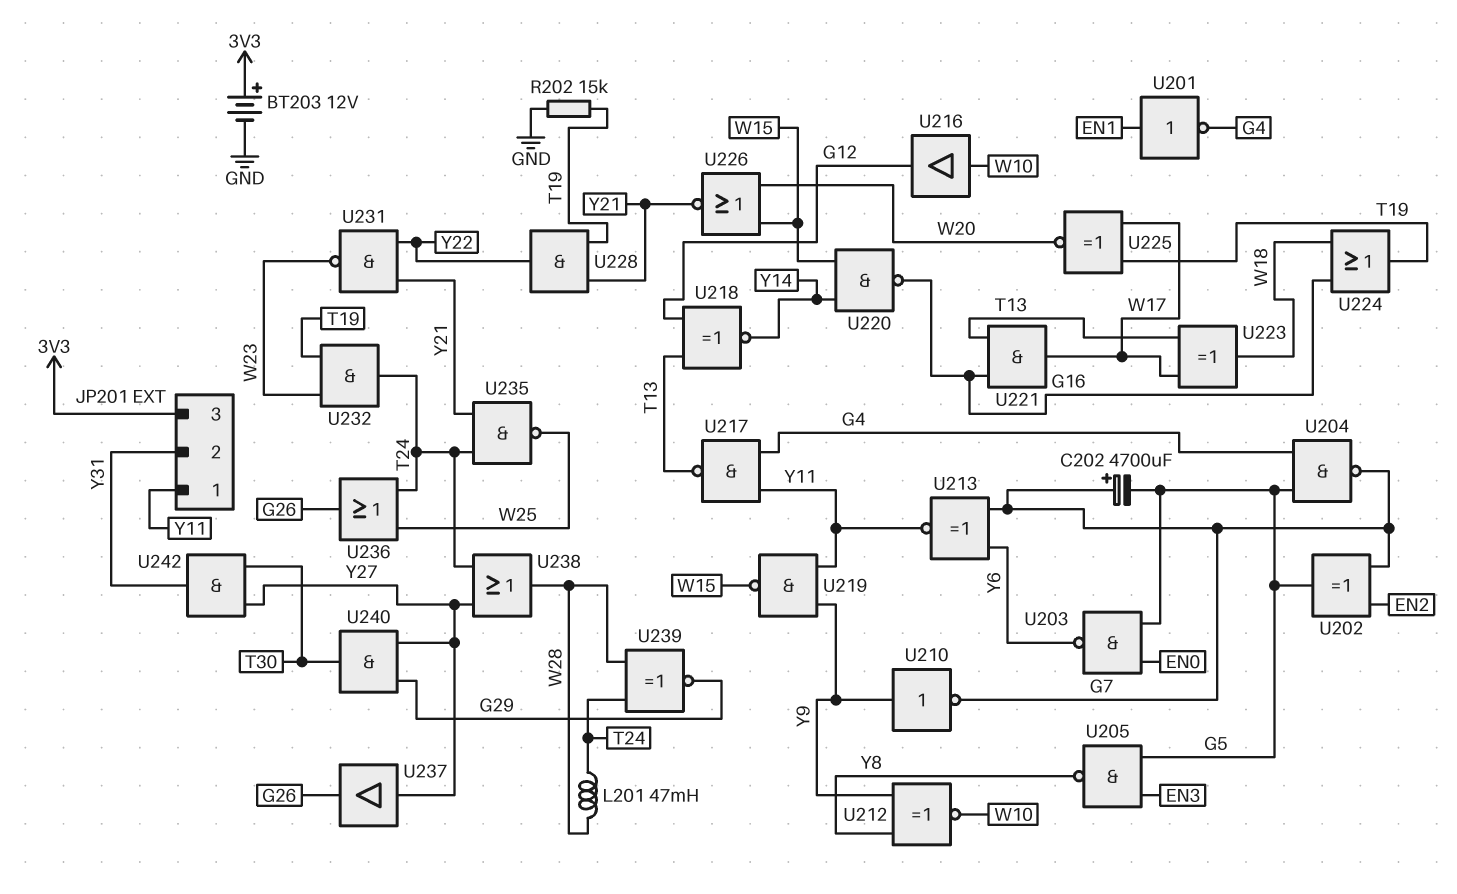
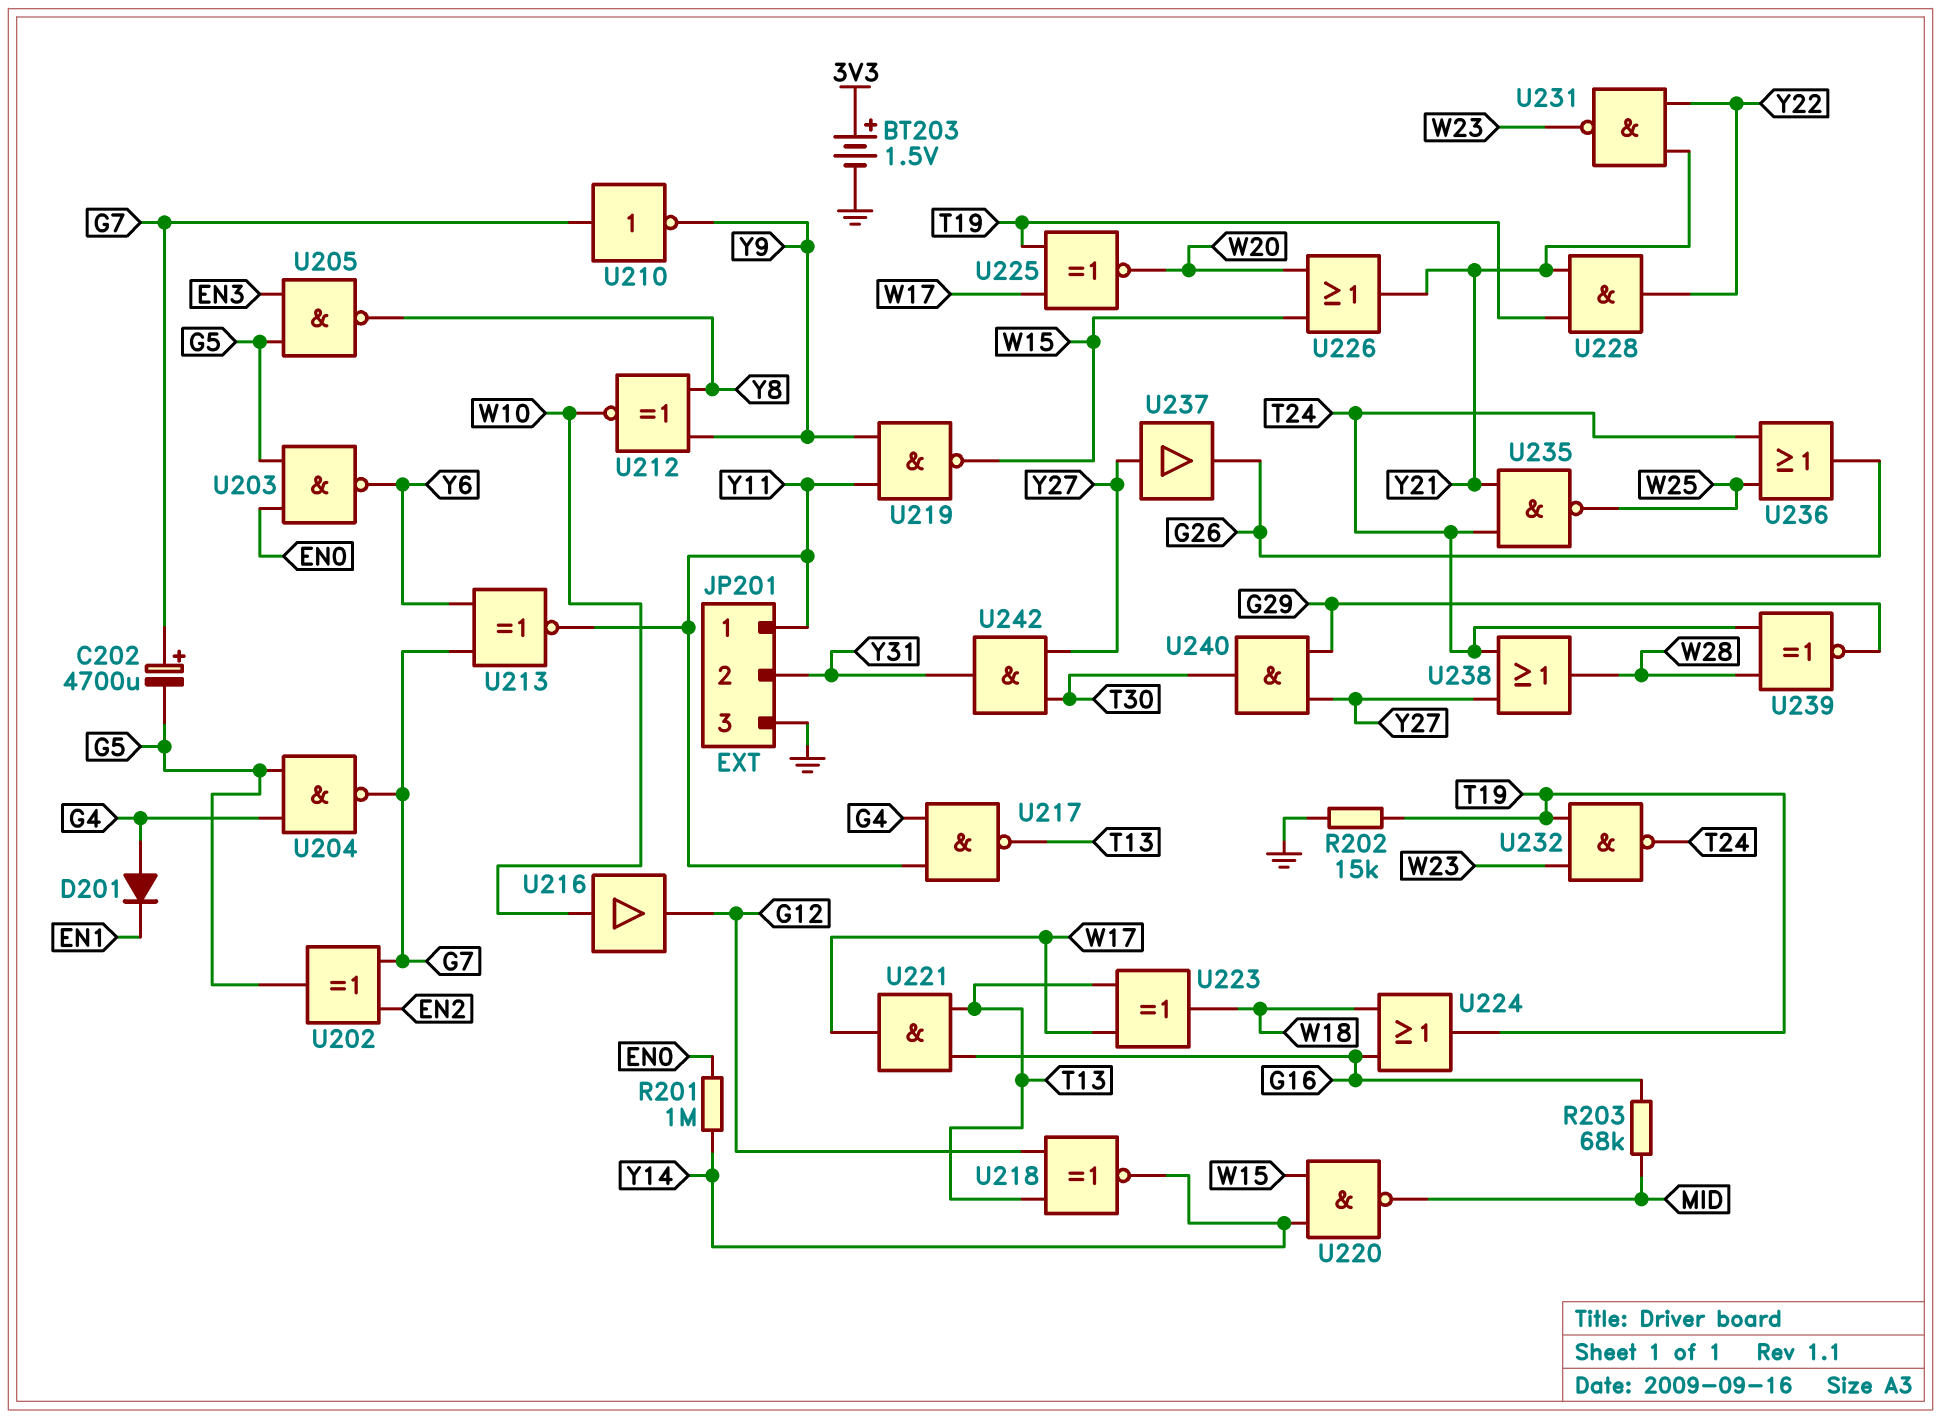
BT203: 12V (plus 3V3, minus GND) -> 1.5V (plus 3V3, minus GND)
D201: none -> diode (A G4, K EN1)
JP201 pin 3: 3V3 -> GND
L201: 47mH (T24, W28) -> none
R201: none -> 1M (EN0, Y14)
R203: none -> 68k (G16, MID)
U201: NOT (in EN1, out G4) -> none
U210: NOT (in Y9, out G7) -> NOT (in G7, out Y9)
U220: NAND (in W15, in Y14, out G16) -> NAND (in W15, in Y14, out MID)
U226: NOR (in W15, in W20, out Y21) -> OR (in W15, in W20, out Y21)
U232: AND (in T19, in W23, out T24) -> NAND (in T19, in W23, out T24)

